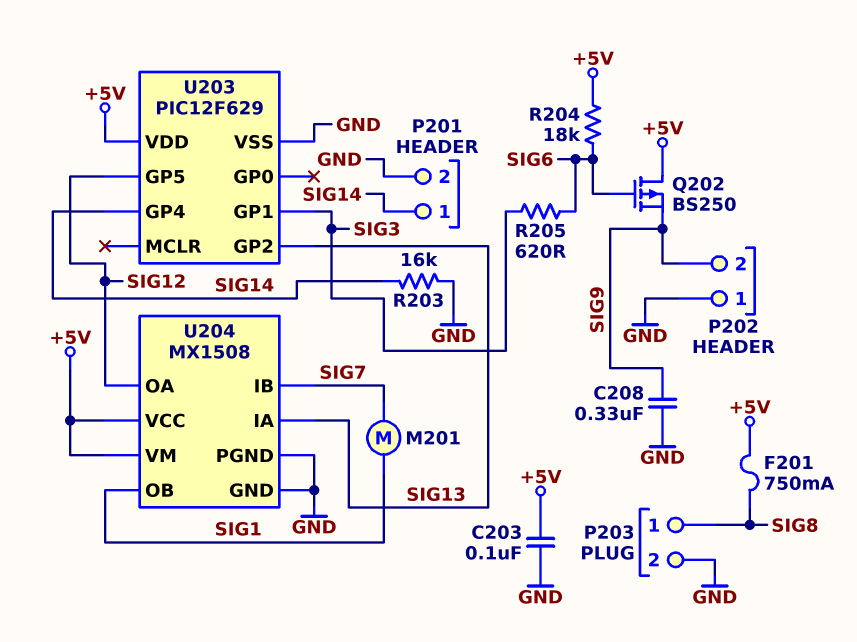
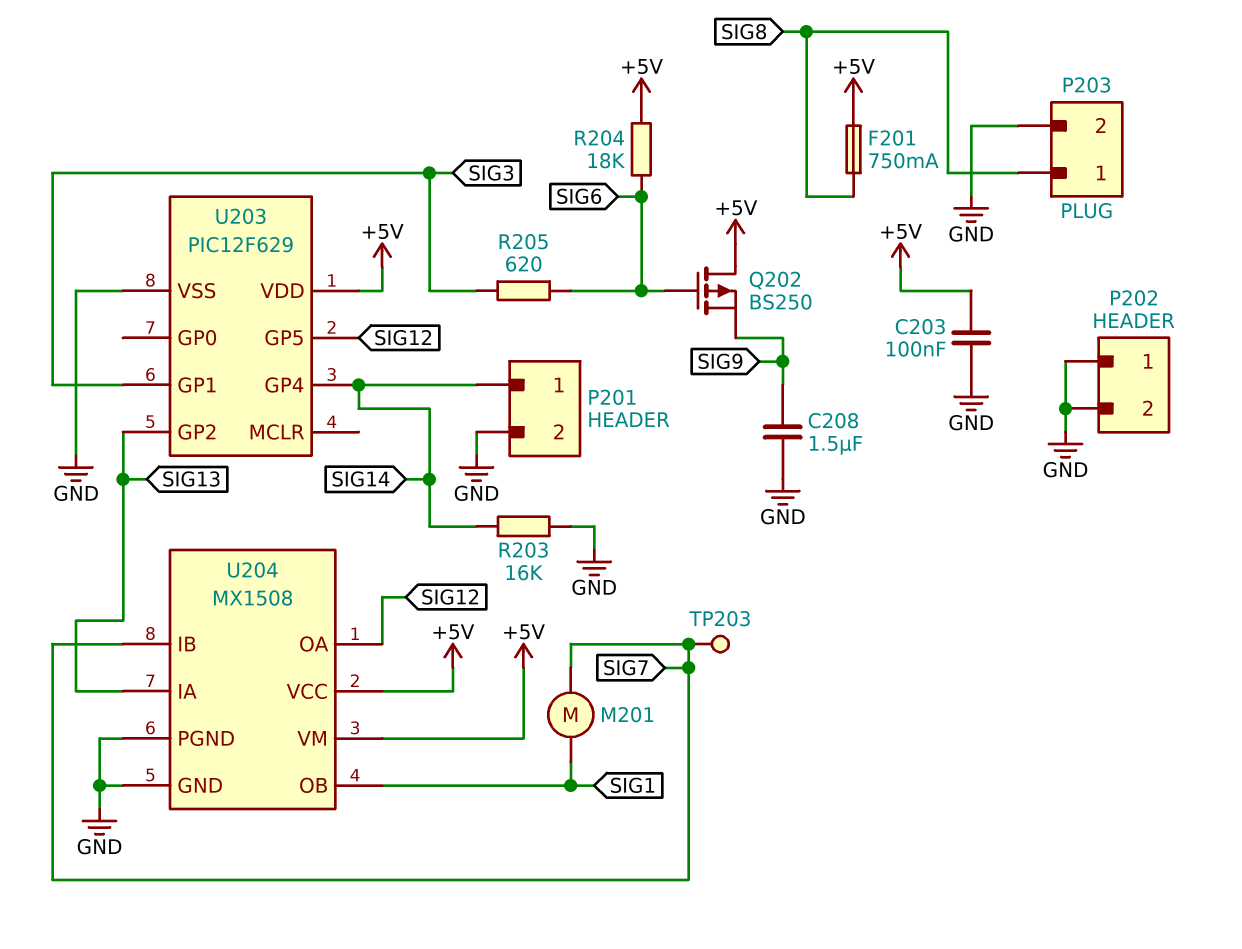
C208: 330nF (GND, SIG9) -> 1.5uF (GND, SIG9)
P202 pin 2: SIG9 -> GND
TP203: none -> test point (SIG7)

